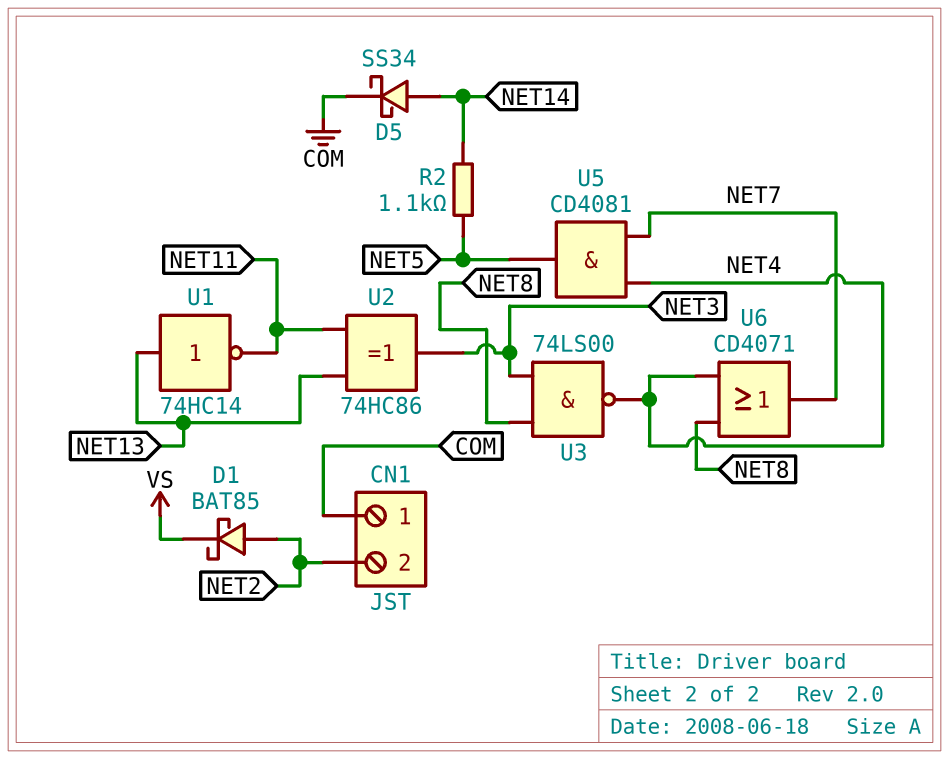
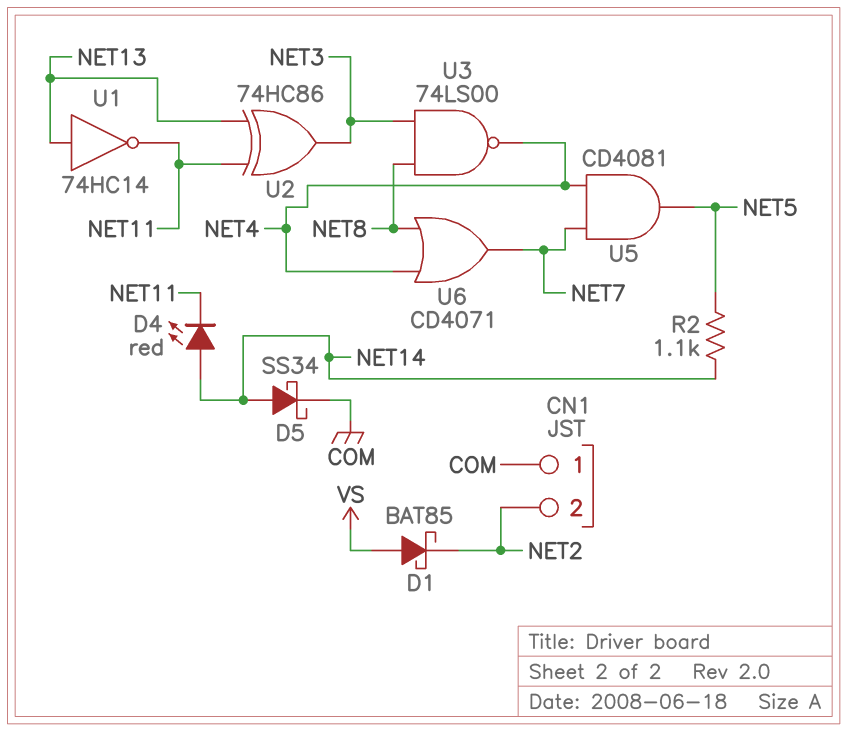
D1: schottky BAT85 (A NET2, K VS) -> schottky BAT85 (A VS, K NET2)
D4: none -> LED red (A NET14, K NET11)

